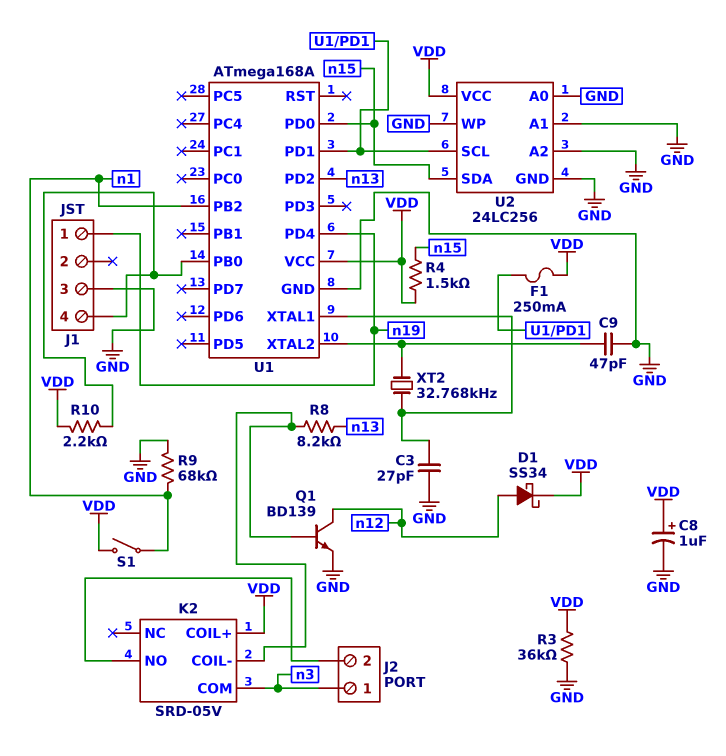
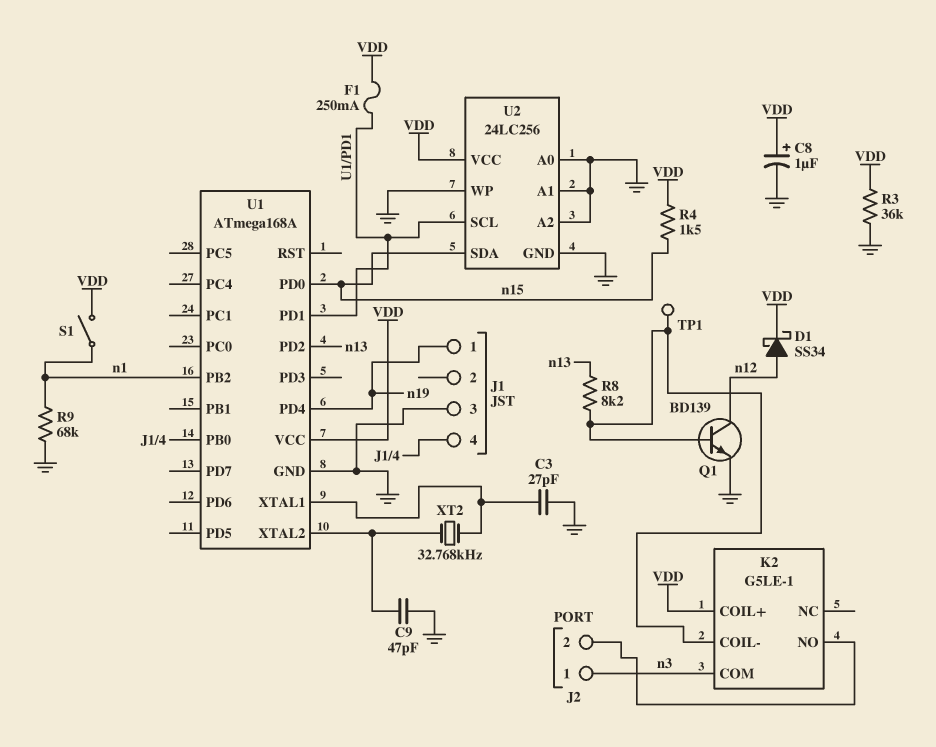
K2: SRD-05V -> G5LE-1
R10: 2.2k (J1/4, VDD) -> none
TP1: none -> test point (K2/COIL-)

